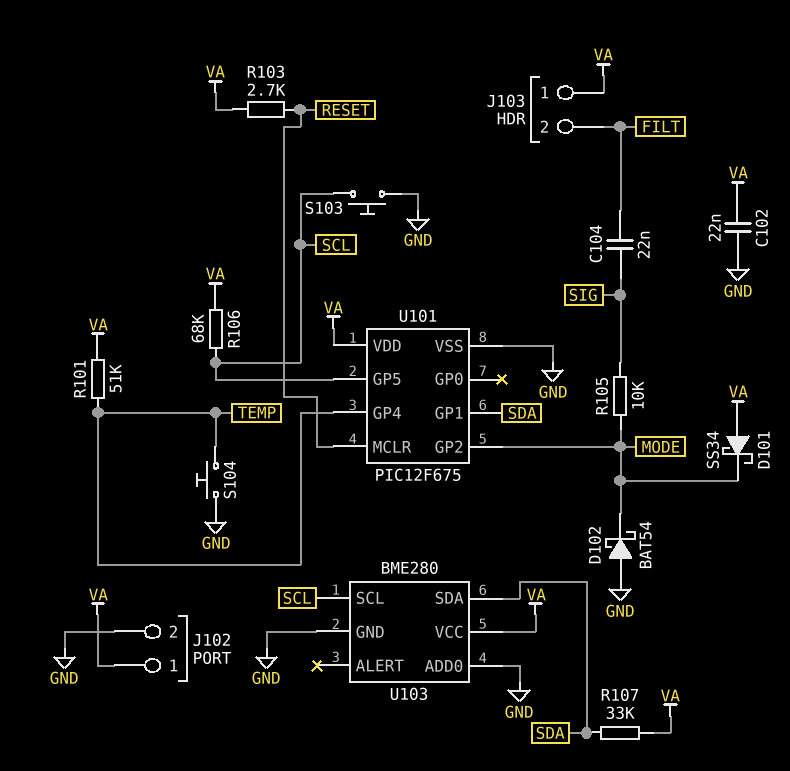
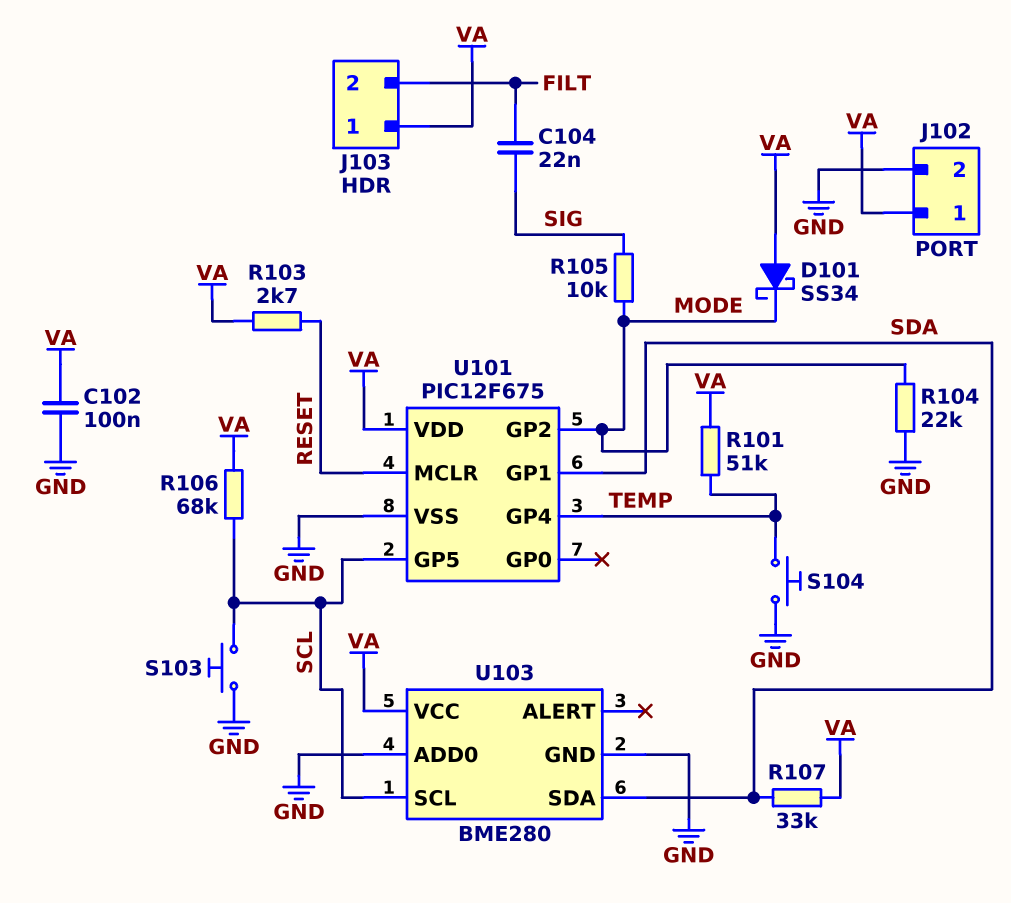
C102: 22nF (GND, VA) -> 100nF (GND, VA)
D102: schottky BAT54 (A GND, K MODE) -> none
R104: none -> 22k (GND, MODE)

